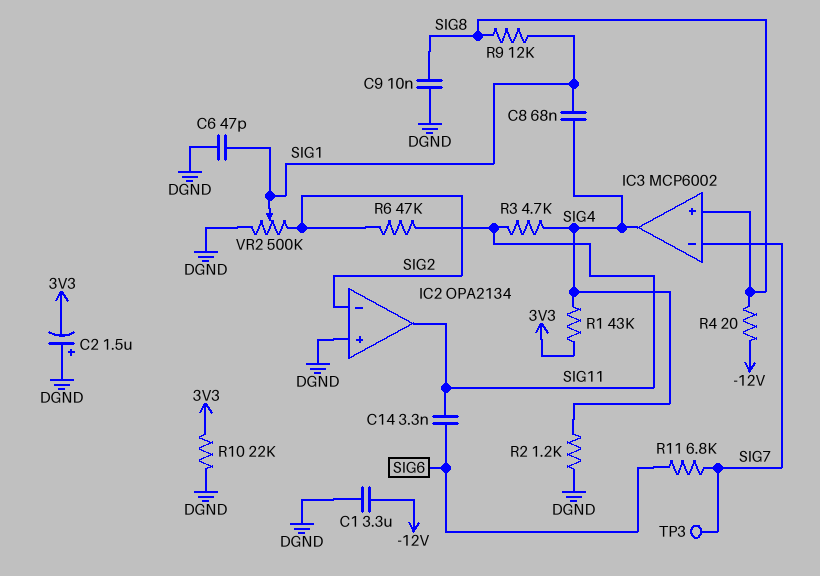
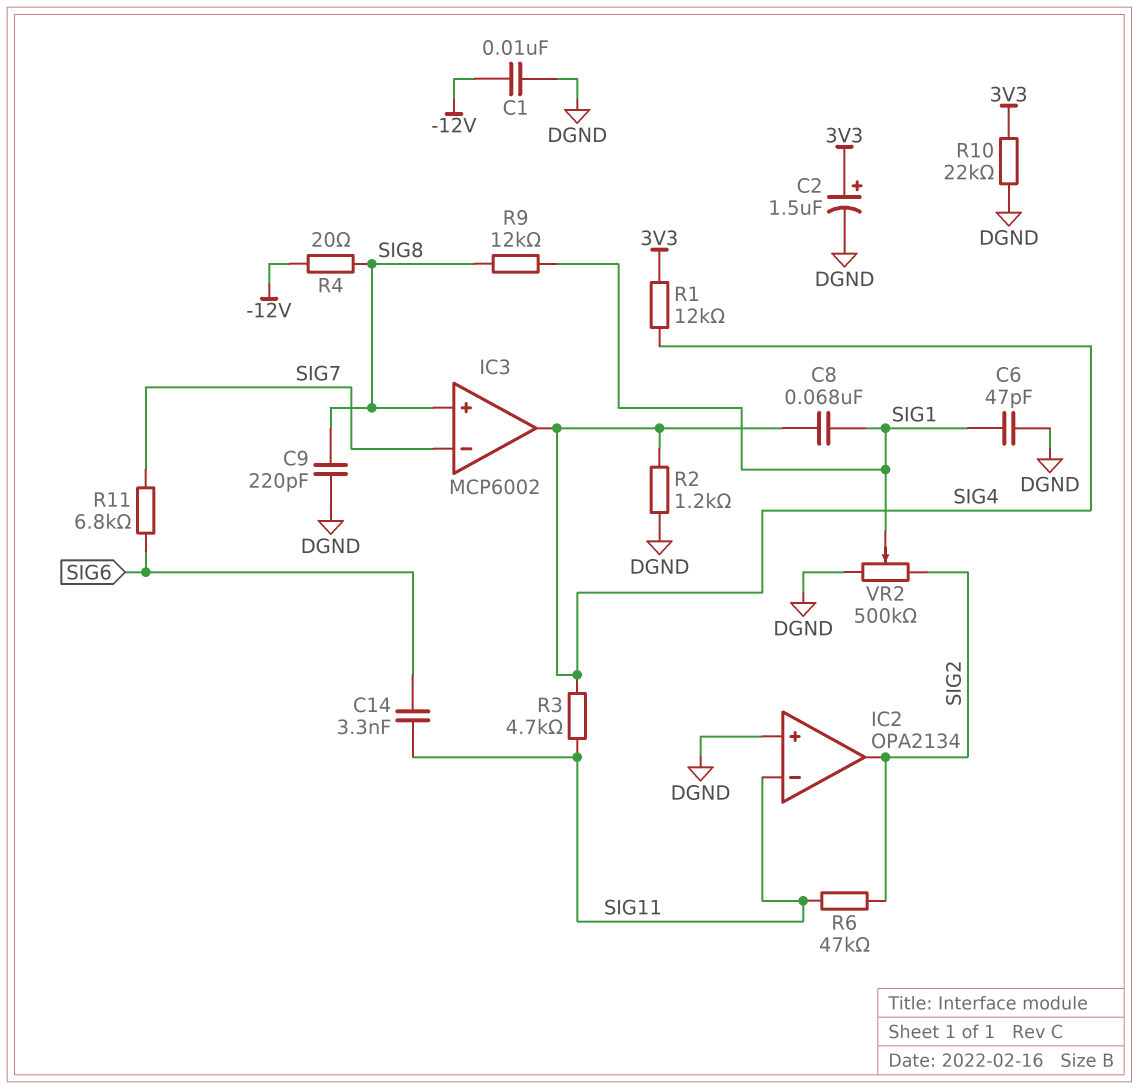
C1: 3.3uF (-12V, DGND) -> 10nF (-12V, DGND)
C2: 1.5uF (plus DGND, minus 3V3) -> 1.5uF (plus 3V3, minus DGND)
C9: 10nF (DGND, SIG8) -> 220pF (DGND, SIG8)
IC2 pin in-: SIG2 -> SIG11
IC2 pin out: SIG11 -> SIG2
R1: 43k (3V3, SIG4) -> 12k (3V3, SIG4)
TP3: test point (SIG7) -> none

